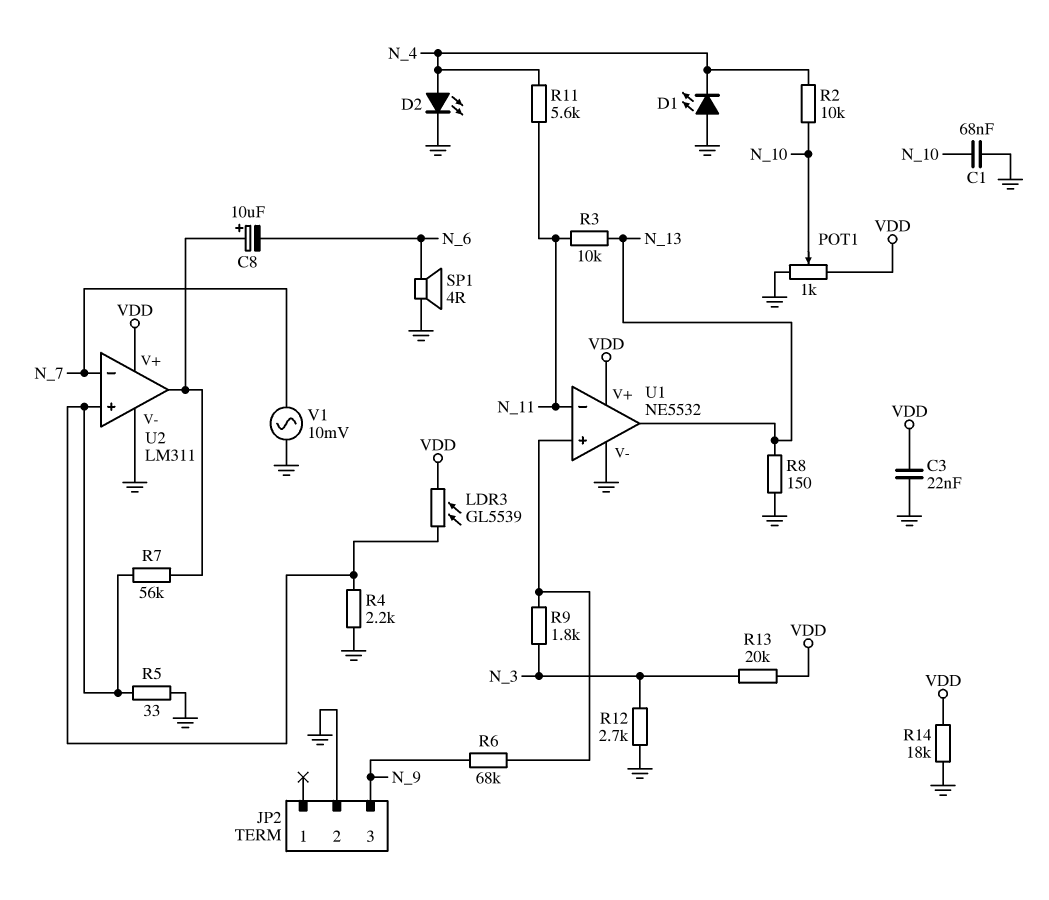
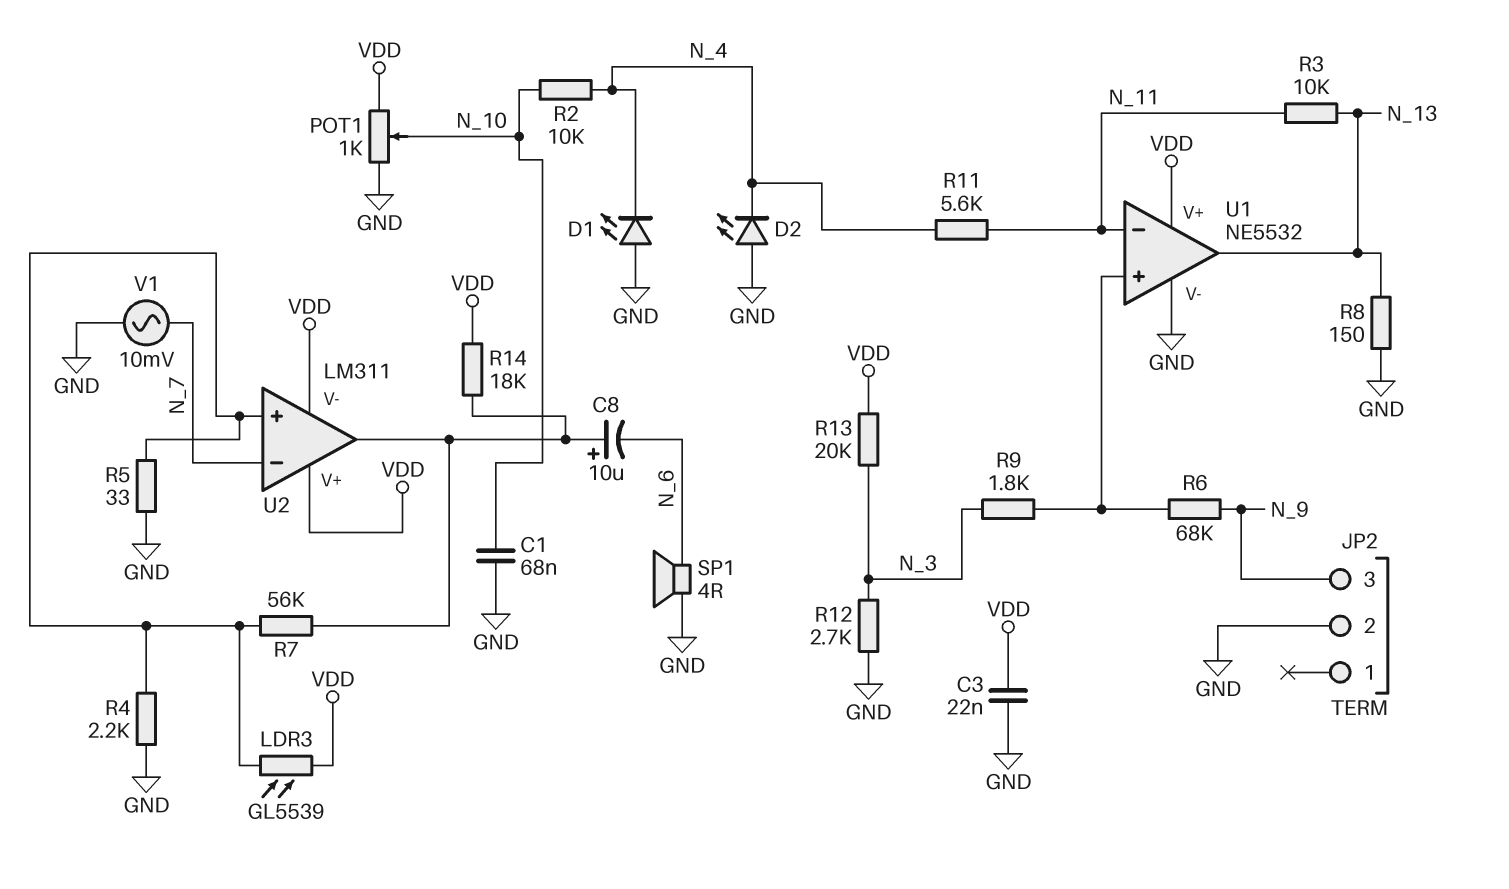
D2: LED (A N_4, K GND) -> LED (A GND, K N_4)
R14: 18k (GND, VDD) -> 18k (U2/out, VDD)
U2 pin V-: GND -> VDD

